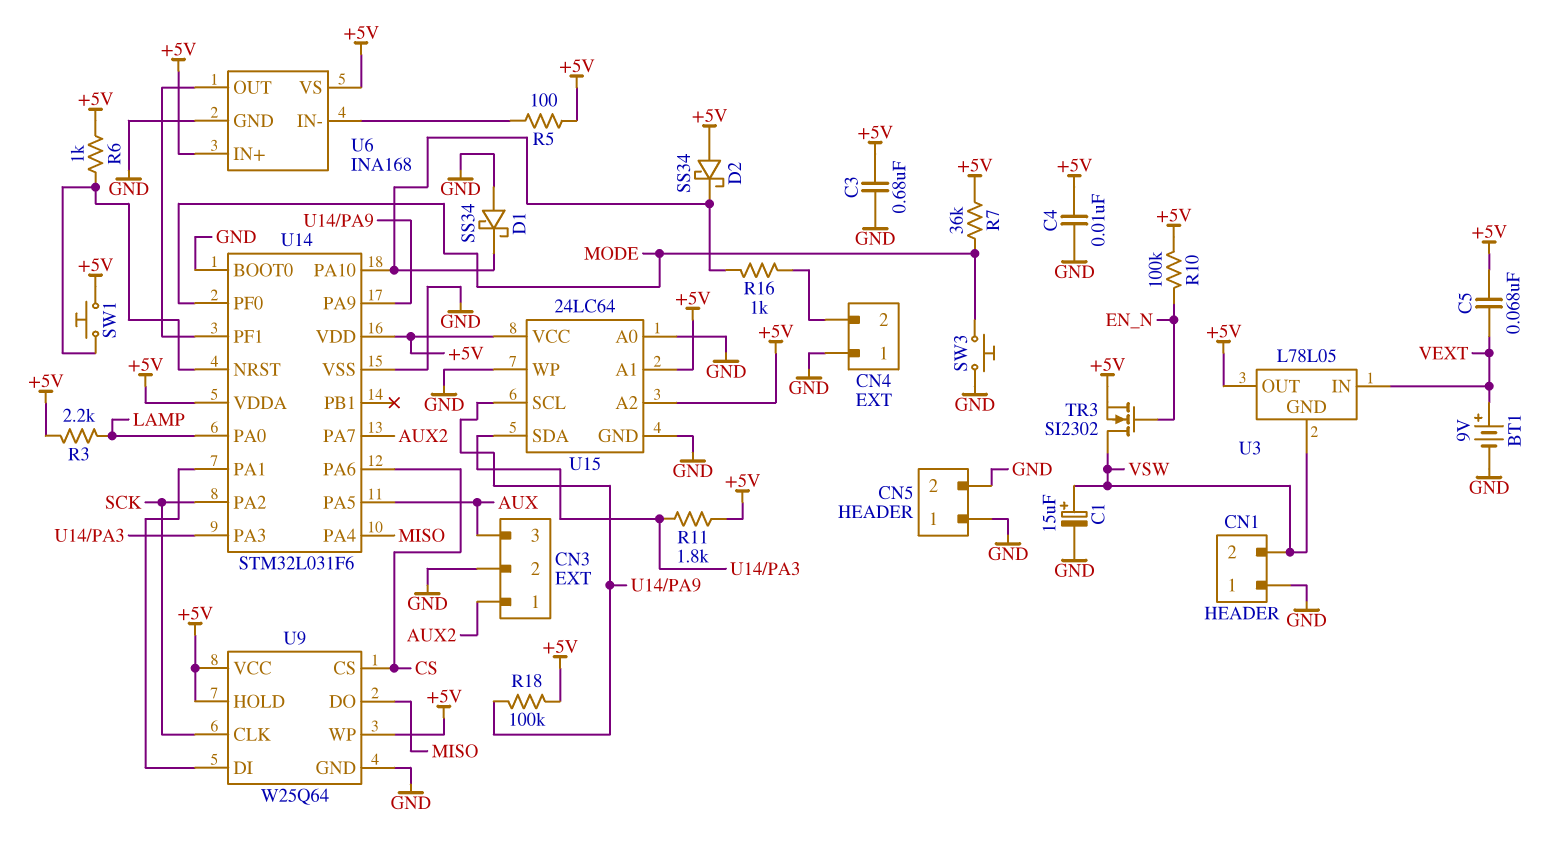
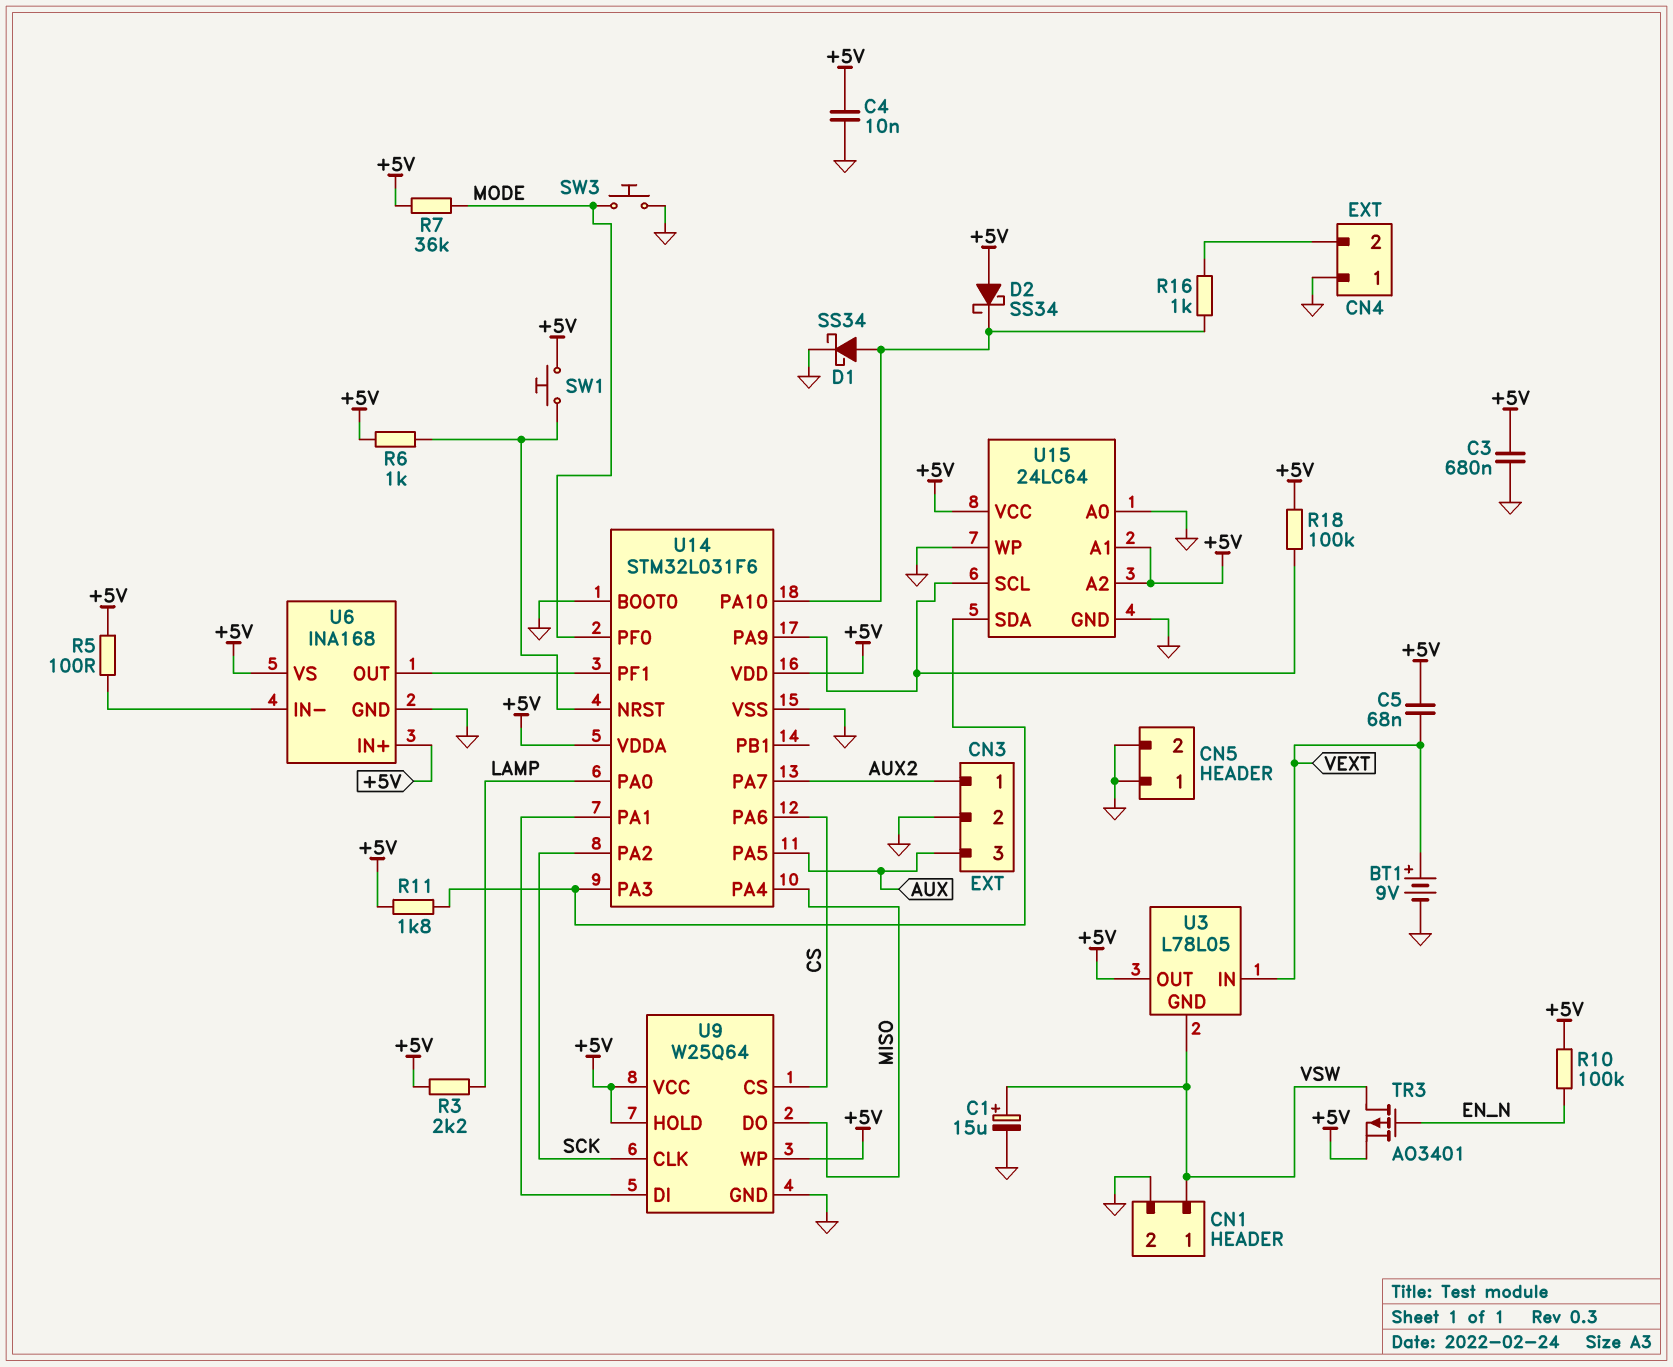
CN1 pin 1: GND -> VSW
CN1 pin 2: VSW -> GND
D1: schottky SS34 (A GND, K U14/PA10) -> schottky SS34 (A U14/PA10, K GND)
TR3: NMOS SI2302 (G EN_N, D VSW, S +5V) -> PMOS AO3401 (G EN_N, D VSW, S +5V)

